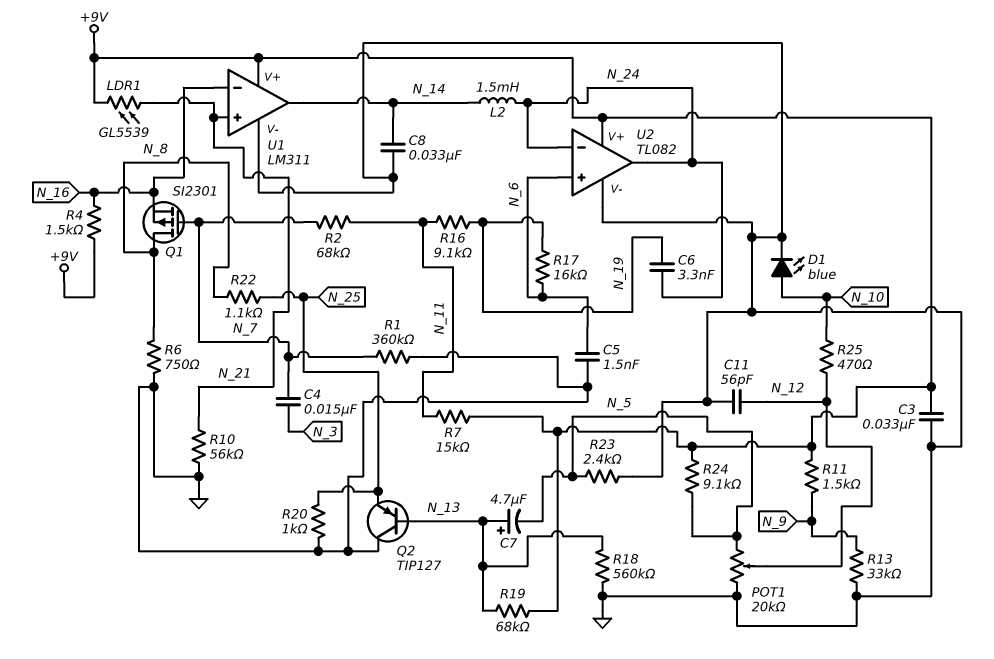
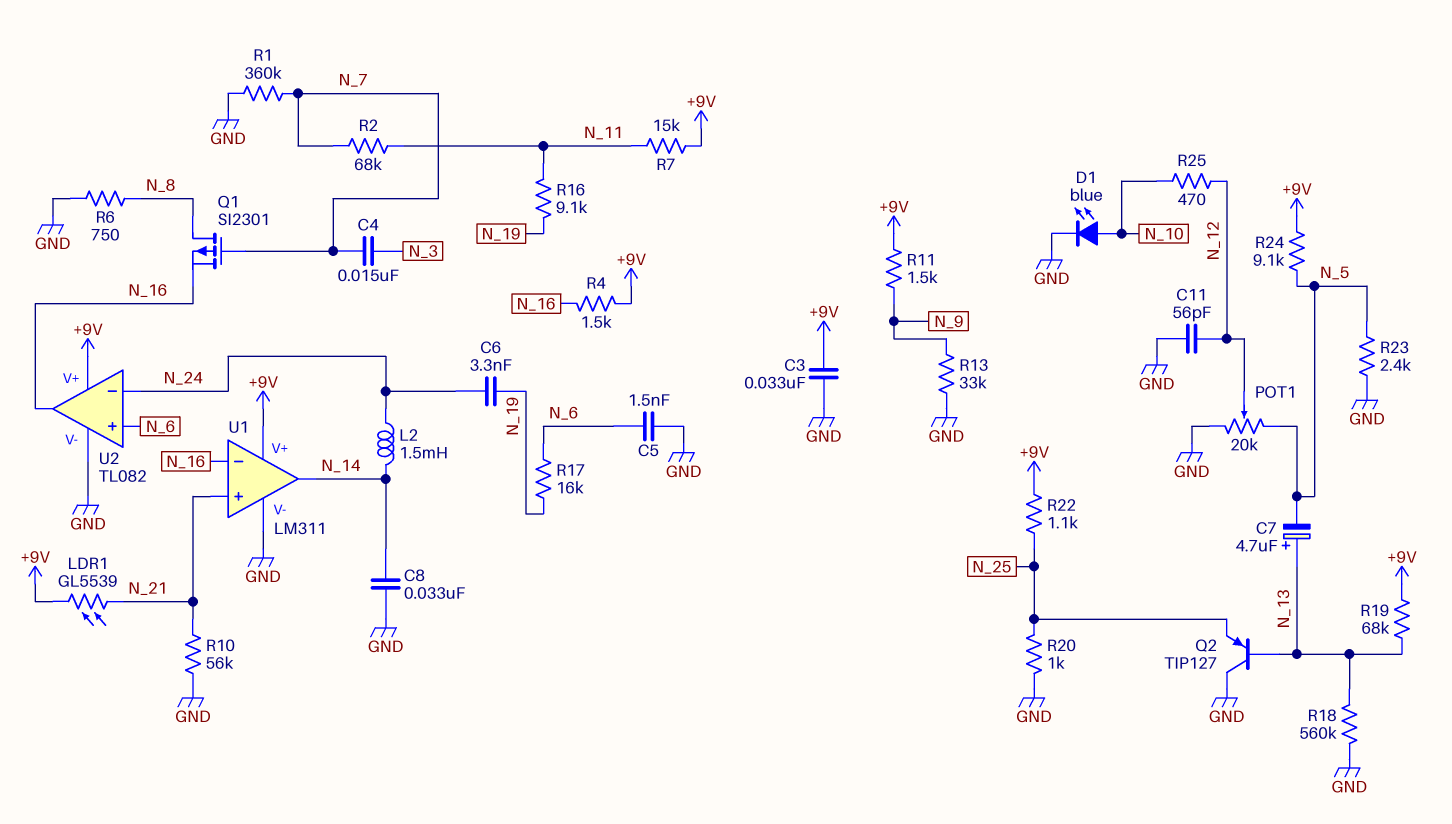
R22: 1.1k (N_8, N_25) -> 1.1k (+9V, N_25)
U2 pin out: N_24 -> N_16

